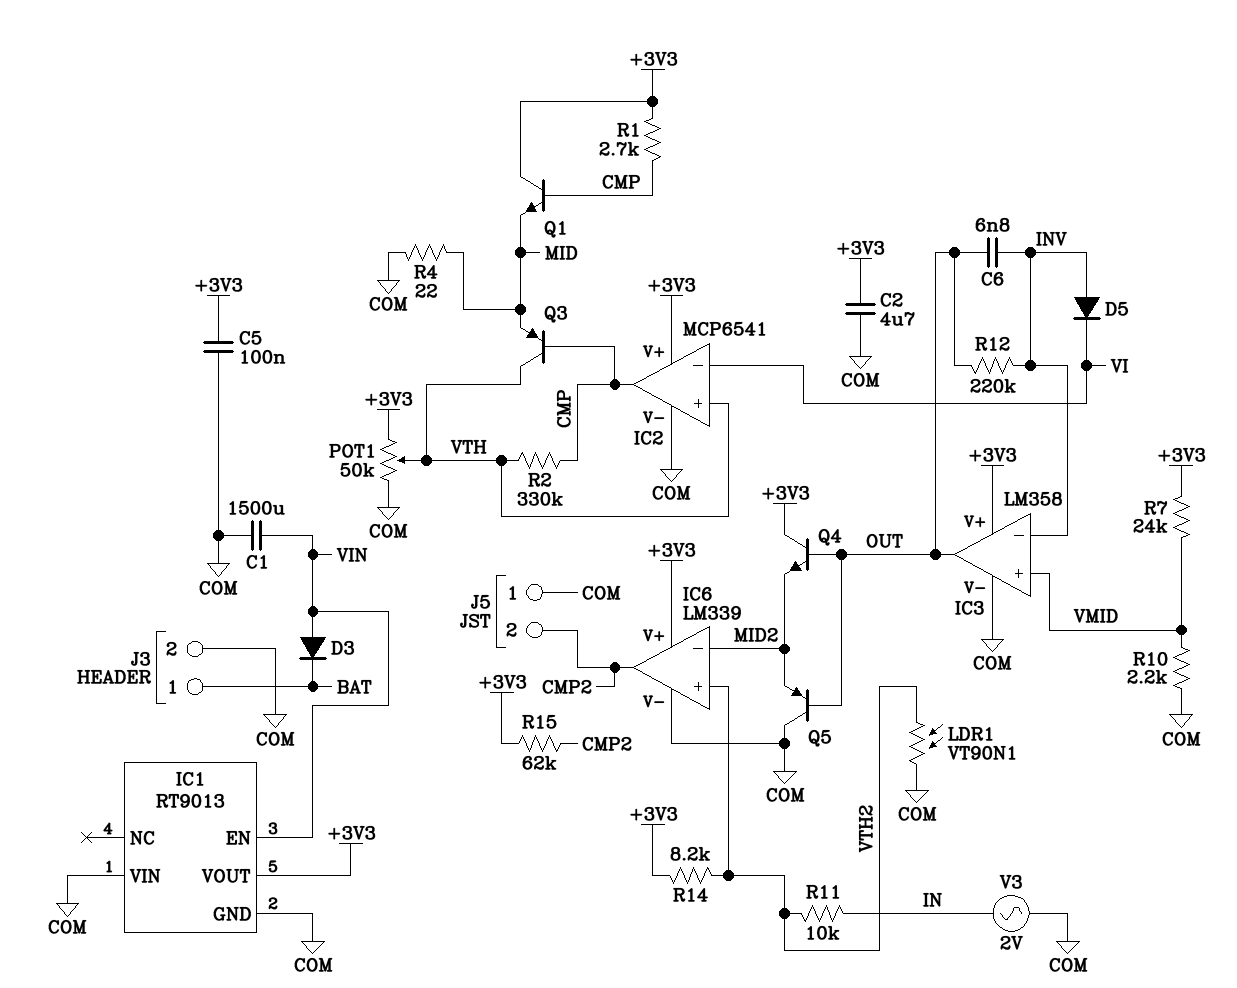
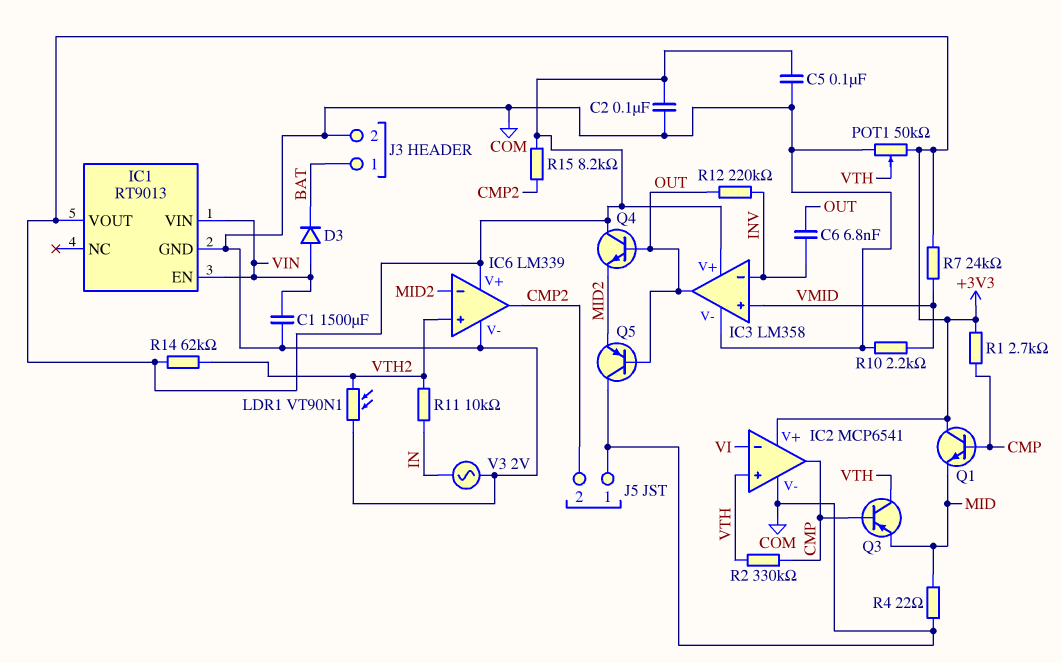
C2: 4.7uF (+3V3, COM) -> 100nF (+3V3, COM)
D5: diode (A INV, K VI) -> none
IC1 pin VIN: COM -> VIN
R14: 8.2k (+3V3, VTH2) -> 62k (+3V3, VTH2)
R15: 62k (+3V3, CMP2) -> 8.2k (+3V3, CMP2)

